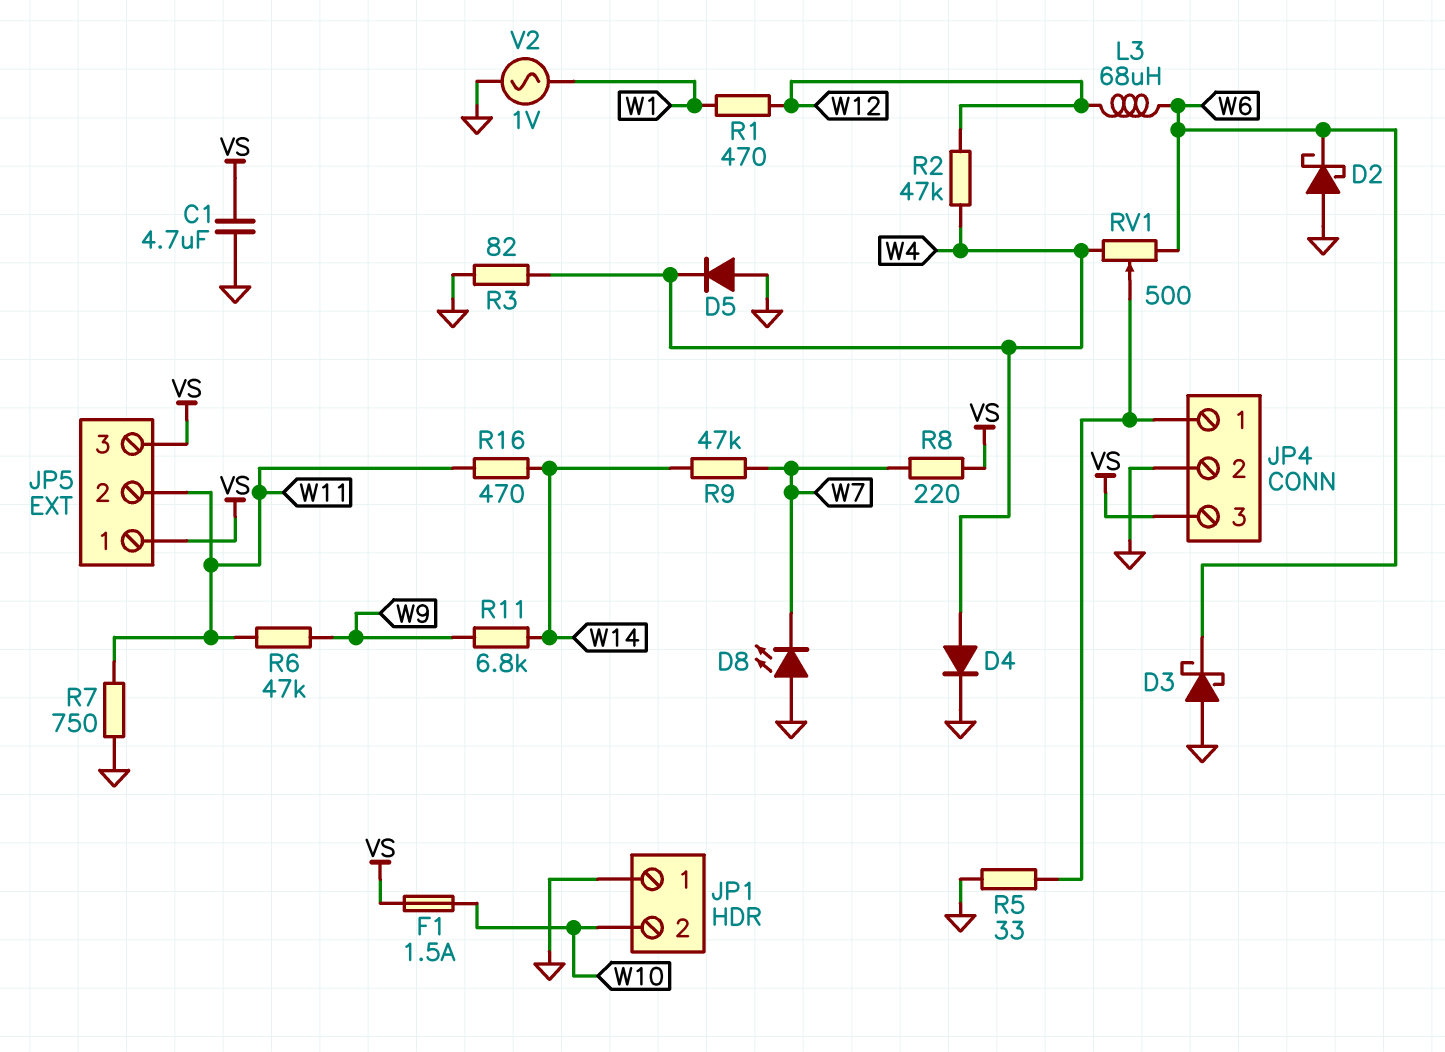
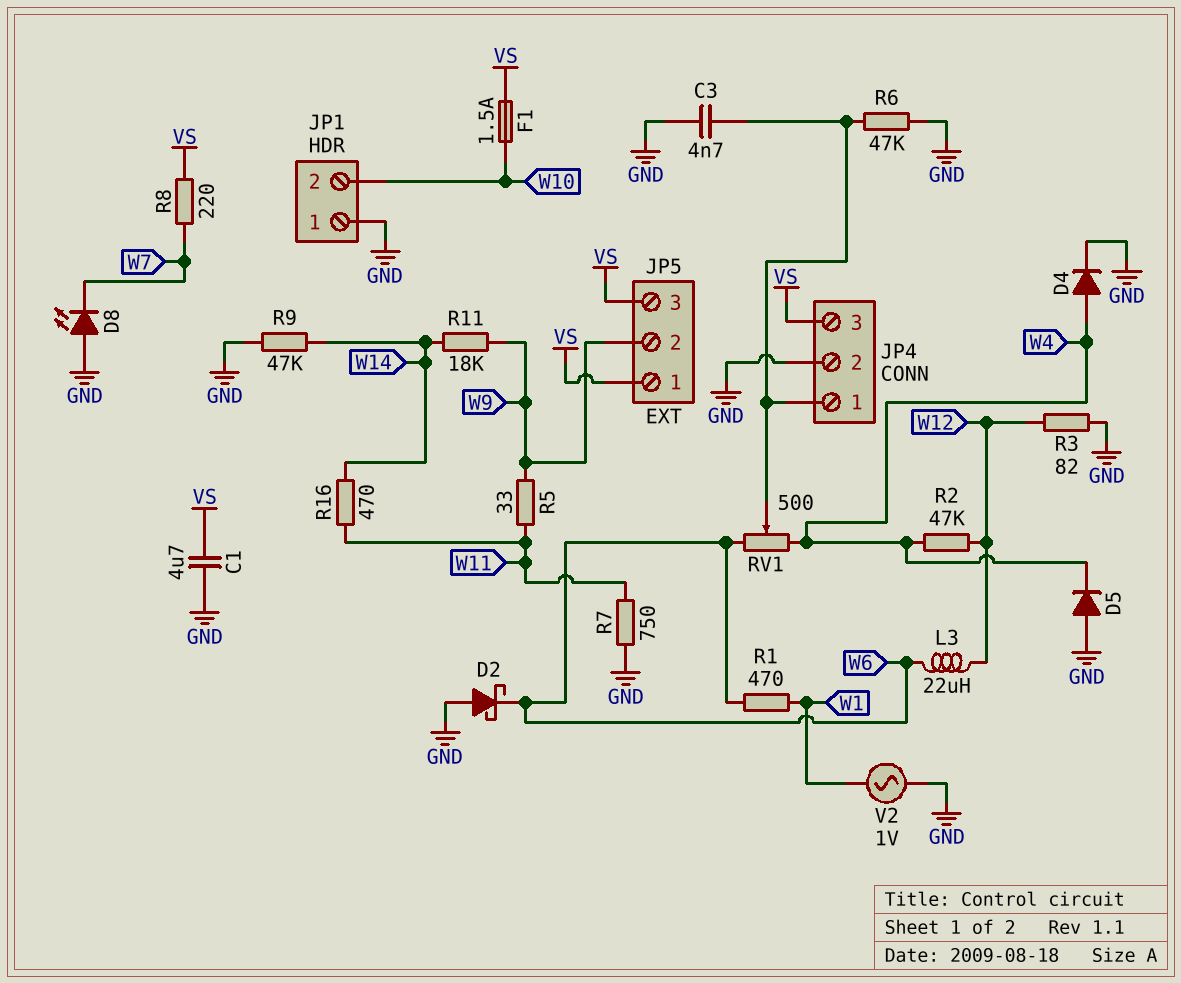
C3: none -> 4.7nF (GND, JP4/1)
D3: schottky (A GND, K W6) -> none
JP5 pin 2: W11 -> W9
L3: 68uH (W6, W12) -> 22uH (W6, W12)
R1: 470 (W1, W12) -> 470 (W1, W6)
R3: 82 (GND, W4) -> 82 (GND, W12)
R5: 33 (GND, JP4/1) -> 33 (W9, W11)
R6: 47k (W9, W11) -> 47k (GND, JP4/1)
R9: 47k (W7, W14) -> 47k (GND, W14)
R11: 6.8k (W9, W14) -> 18k (W9, W14)

